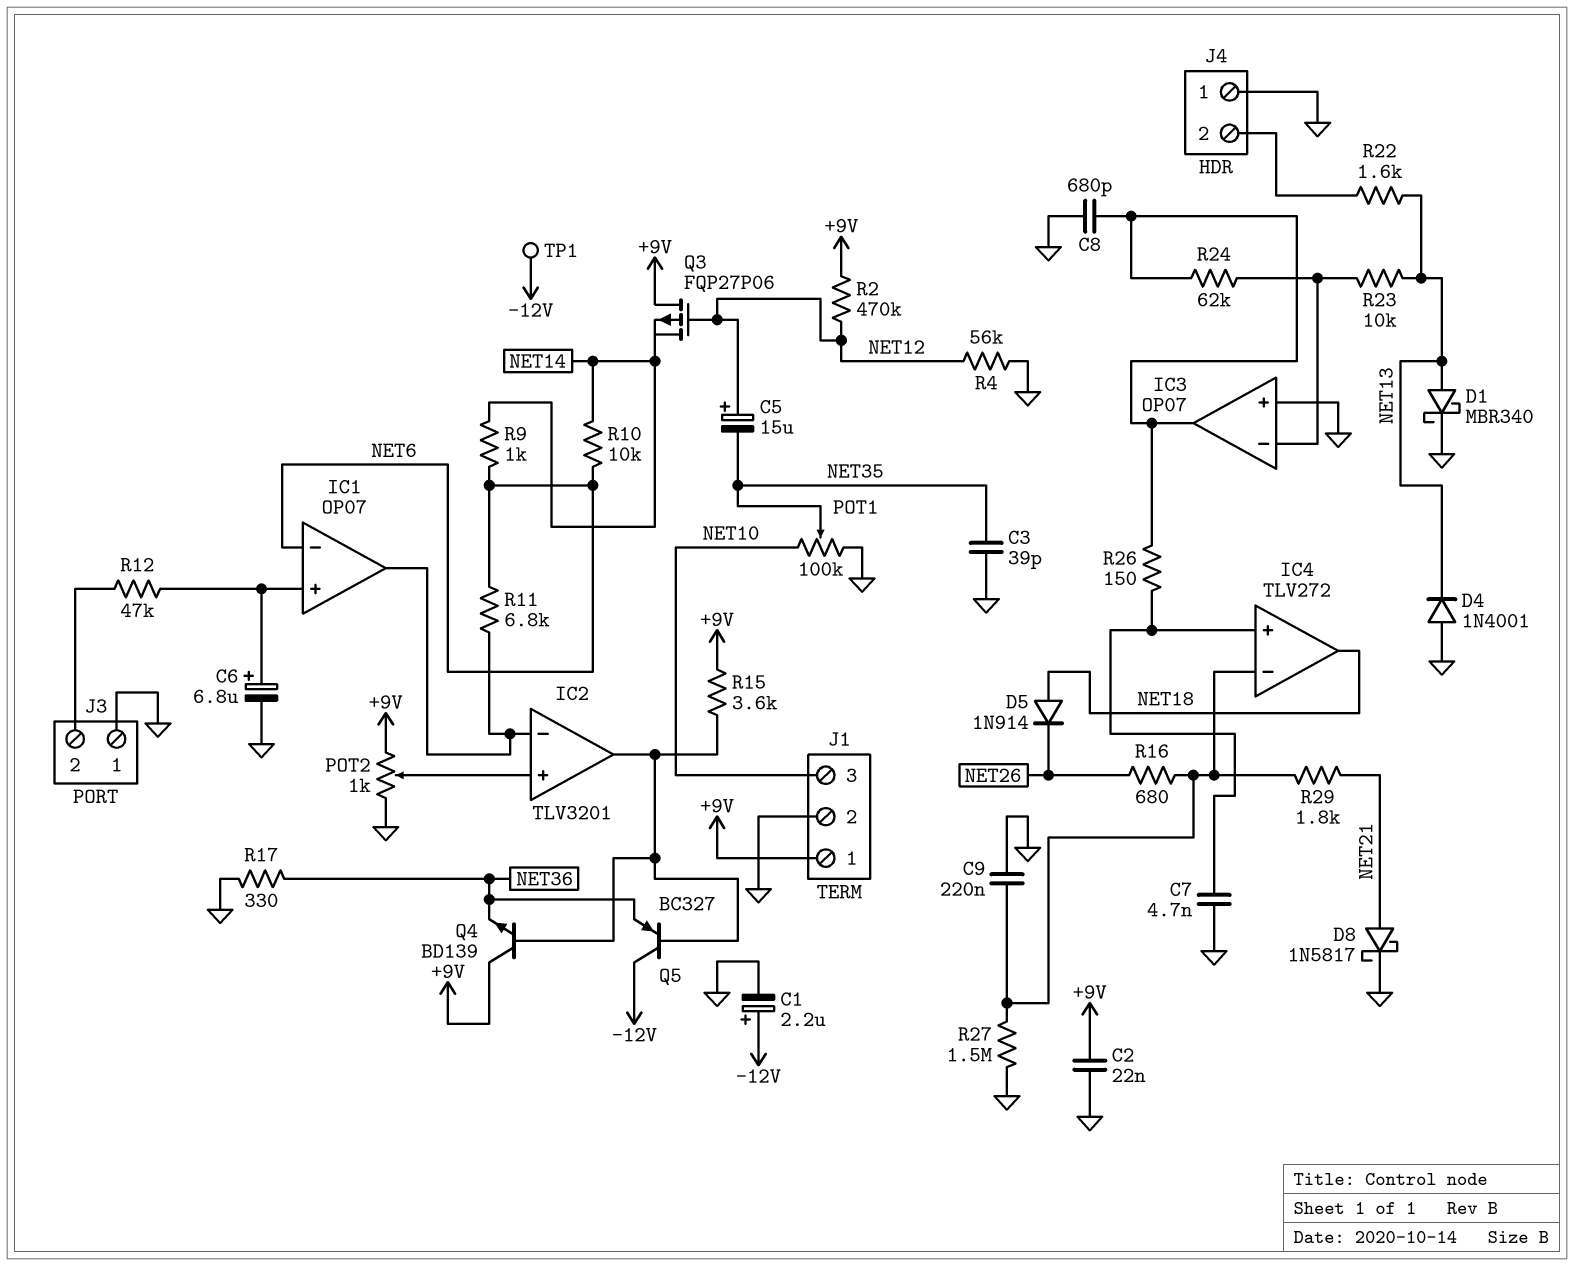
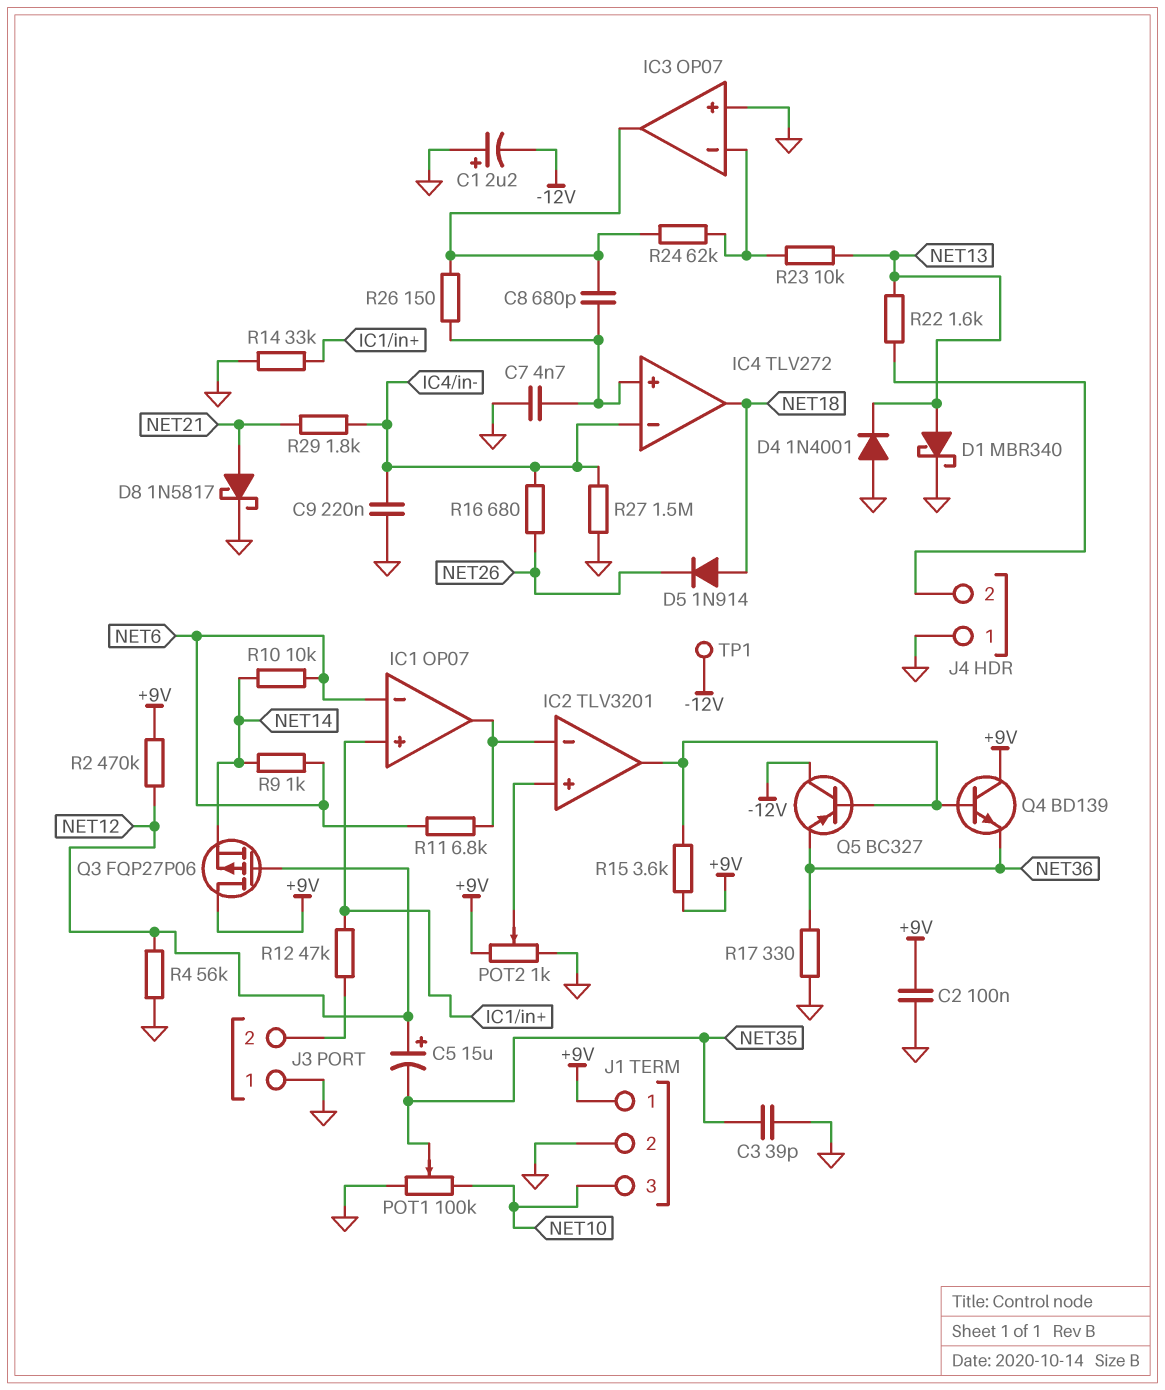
C1: 2.2uF (plus -12V, minus GND) -> 2.2uF (plus GND, minus -12V)
C2: 22nF (+9V, GND) -> 100nF (+9V, GND)
C6: 6.8uF (plus IC1/in+, minus GND) -> none
C8: 680pF (GND, IC3/out) -> 680pF (IC3/out, IC4/in+)
R14: none -> 33k (GND, IC1/in+)

